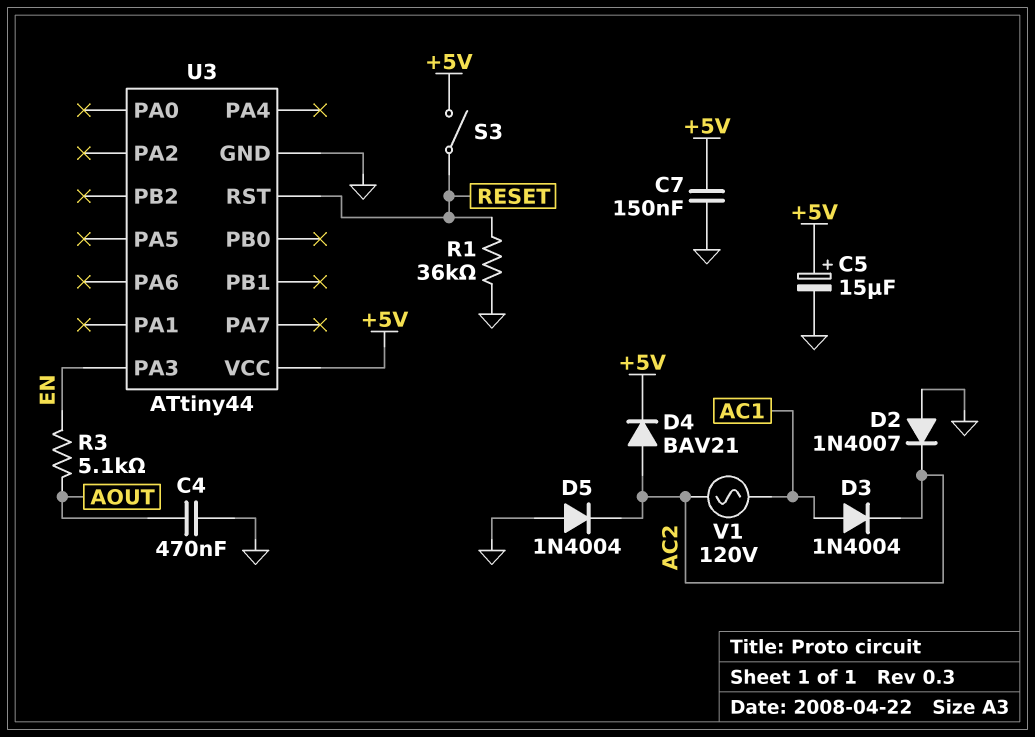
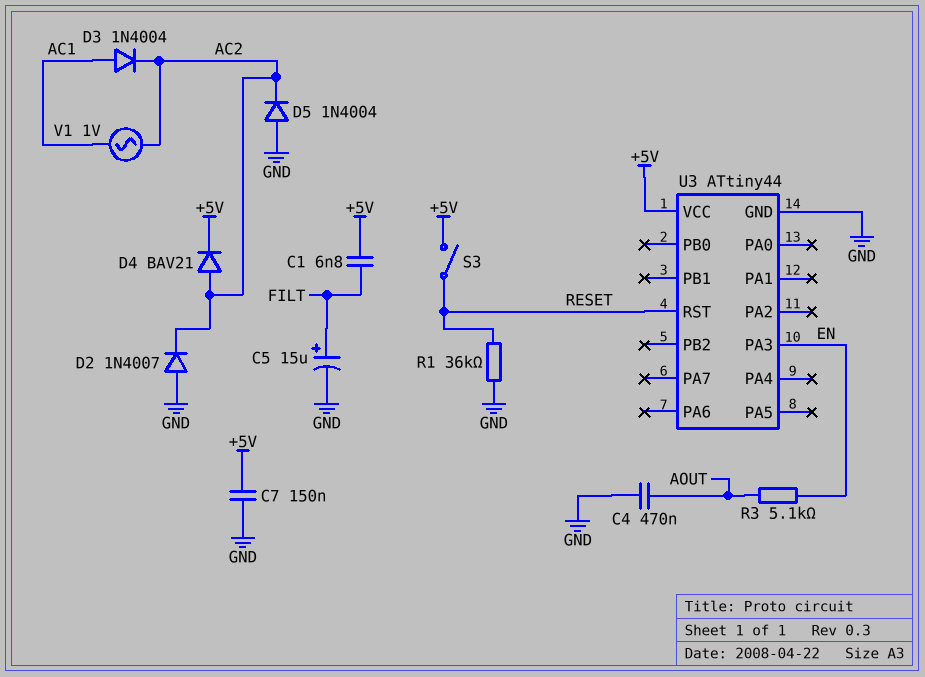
C1: none -> 6.8nF (+5V, FILT)
C5: 15uF (plus +5V, minus GND) -> 15uF (plus FILT, minus GND)
V1: AC 120V (AC1, AC2) -> AC 1V (AC1, AC2)

